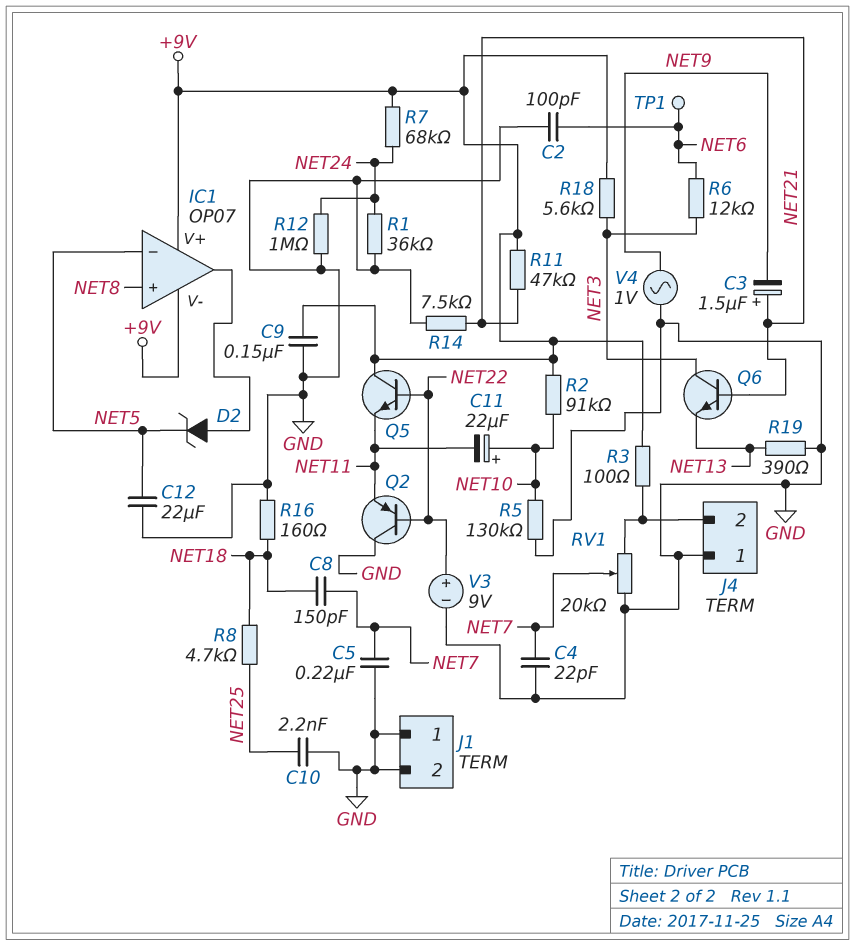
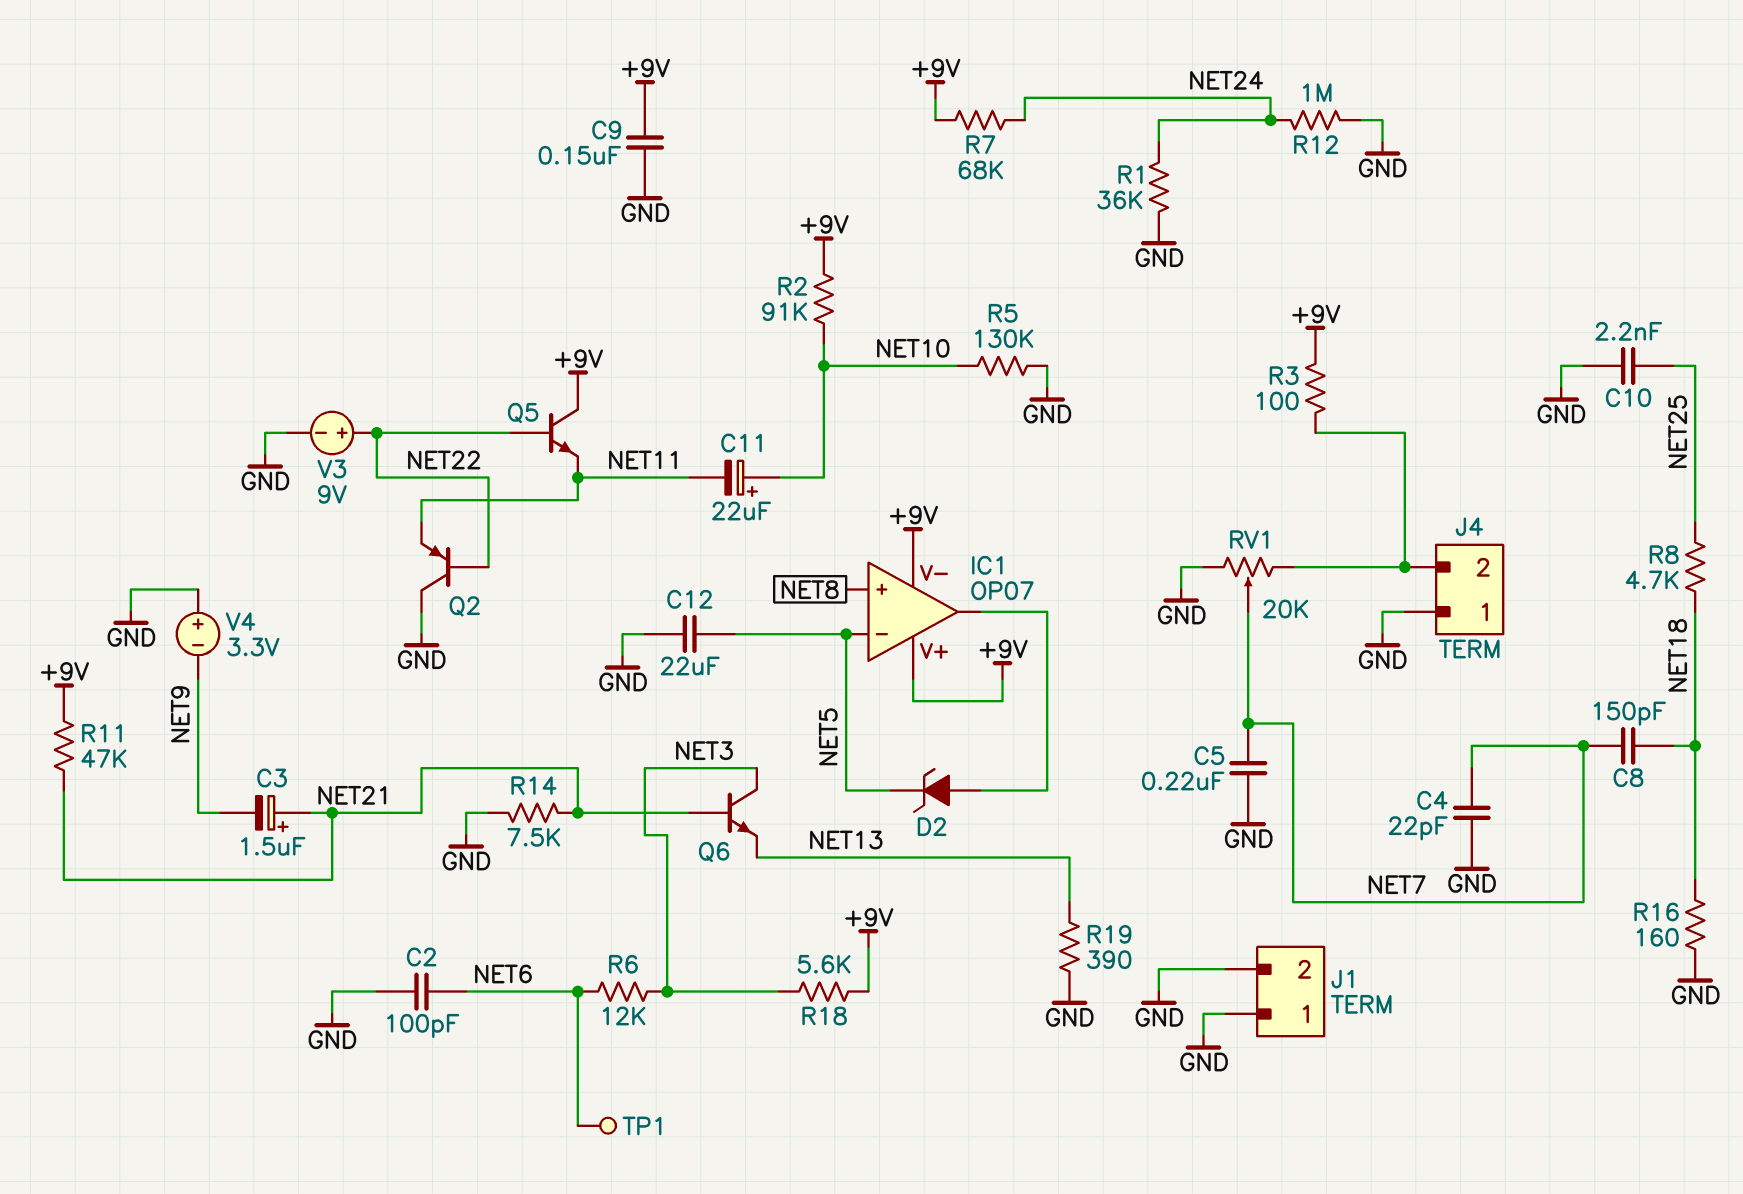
V4: AC 1V (GND, NET9) -> 3.3V (plus GND, minus NET9)

